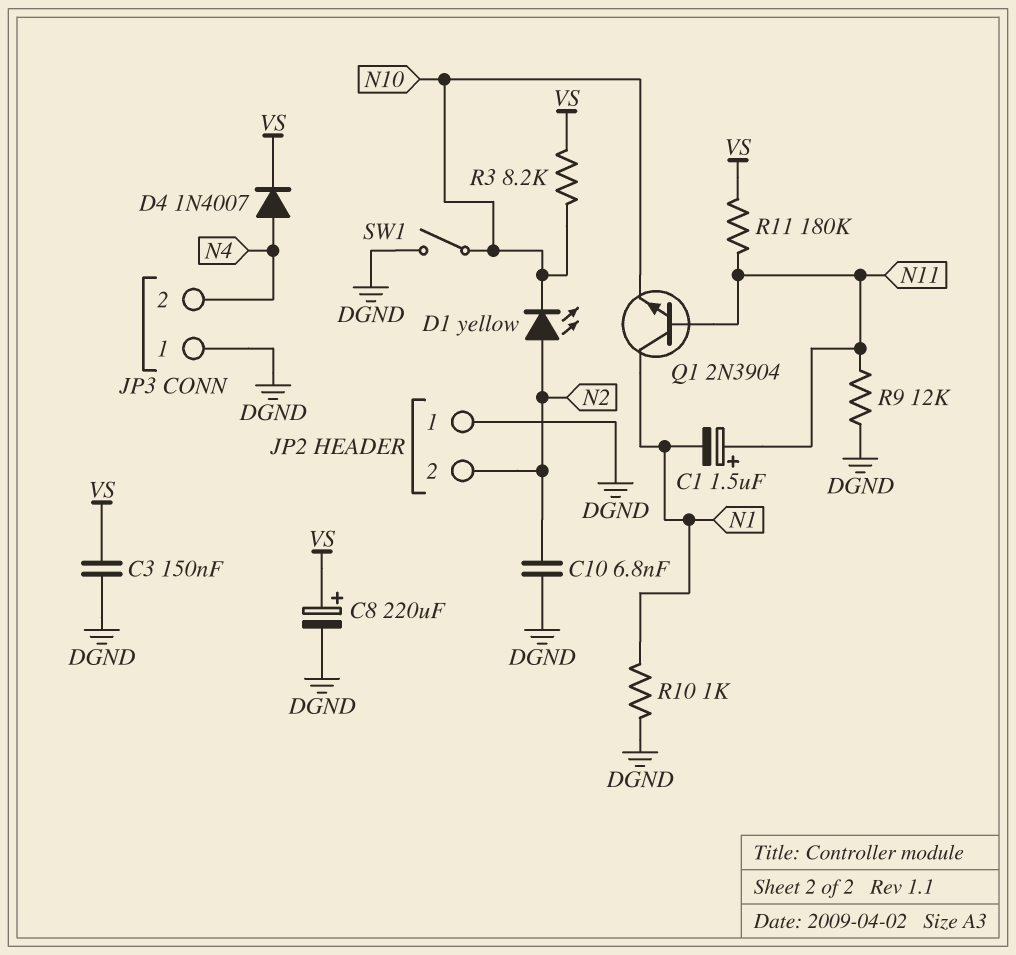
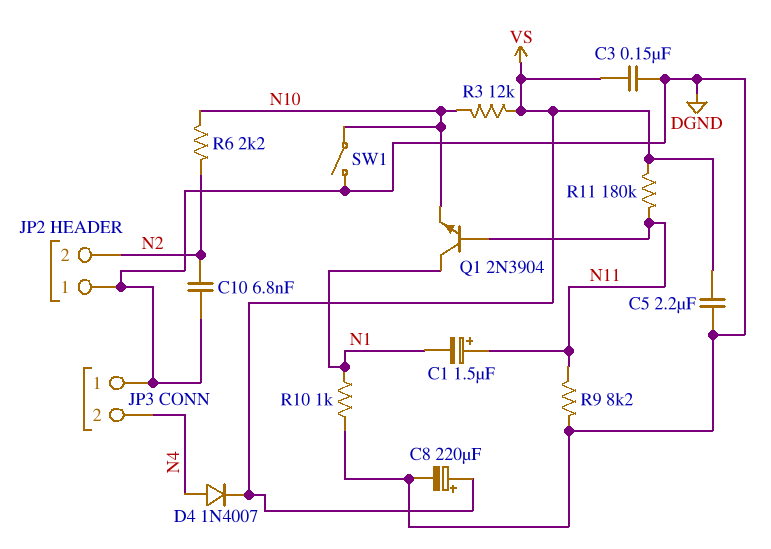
C5: none -> 2.2uF (DGND, VS)
D1: LED yellow (A N2, K N10) -> none
R3: 8.2k (N10, VS) -> 12k (N10, VS)
R6: none -> 2.2k (N2, N10)
R9: 12k (DGND, N11) -> 8.2k (DGND, N11)

